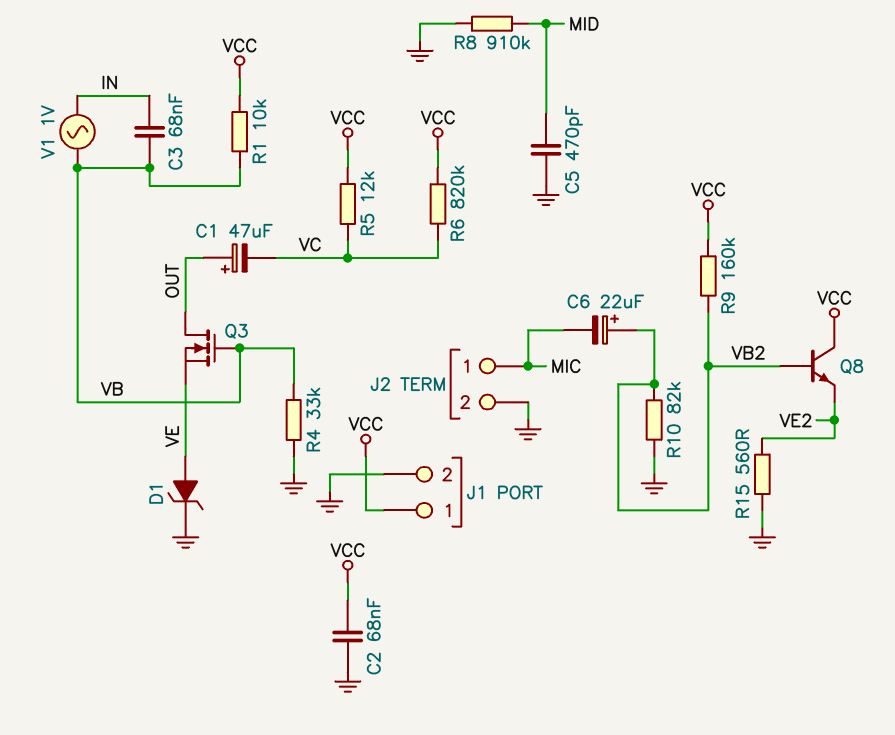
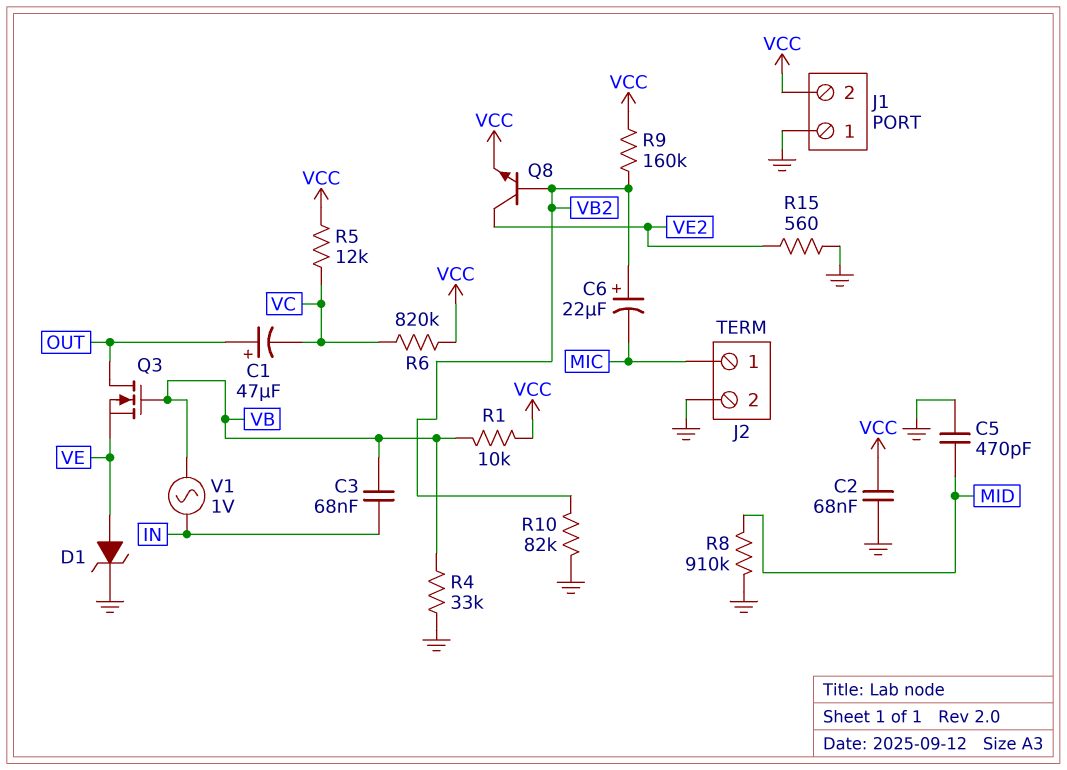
J1 pin 1: VCC -> GND
J1 pin 2: GND -> VCC
Q8: NPN (B VB2, C VCC, E VE2) -> NPN (B VB2, C VE2, E VCC)

